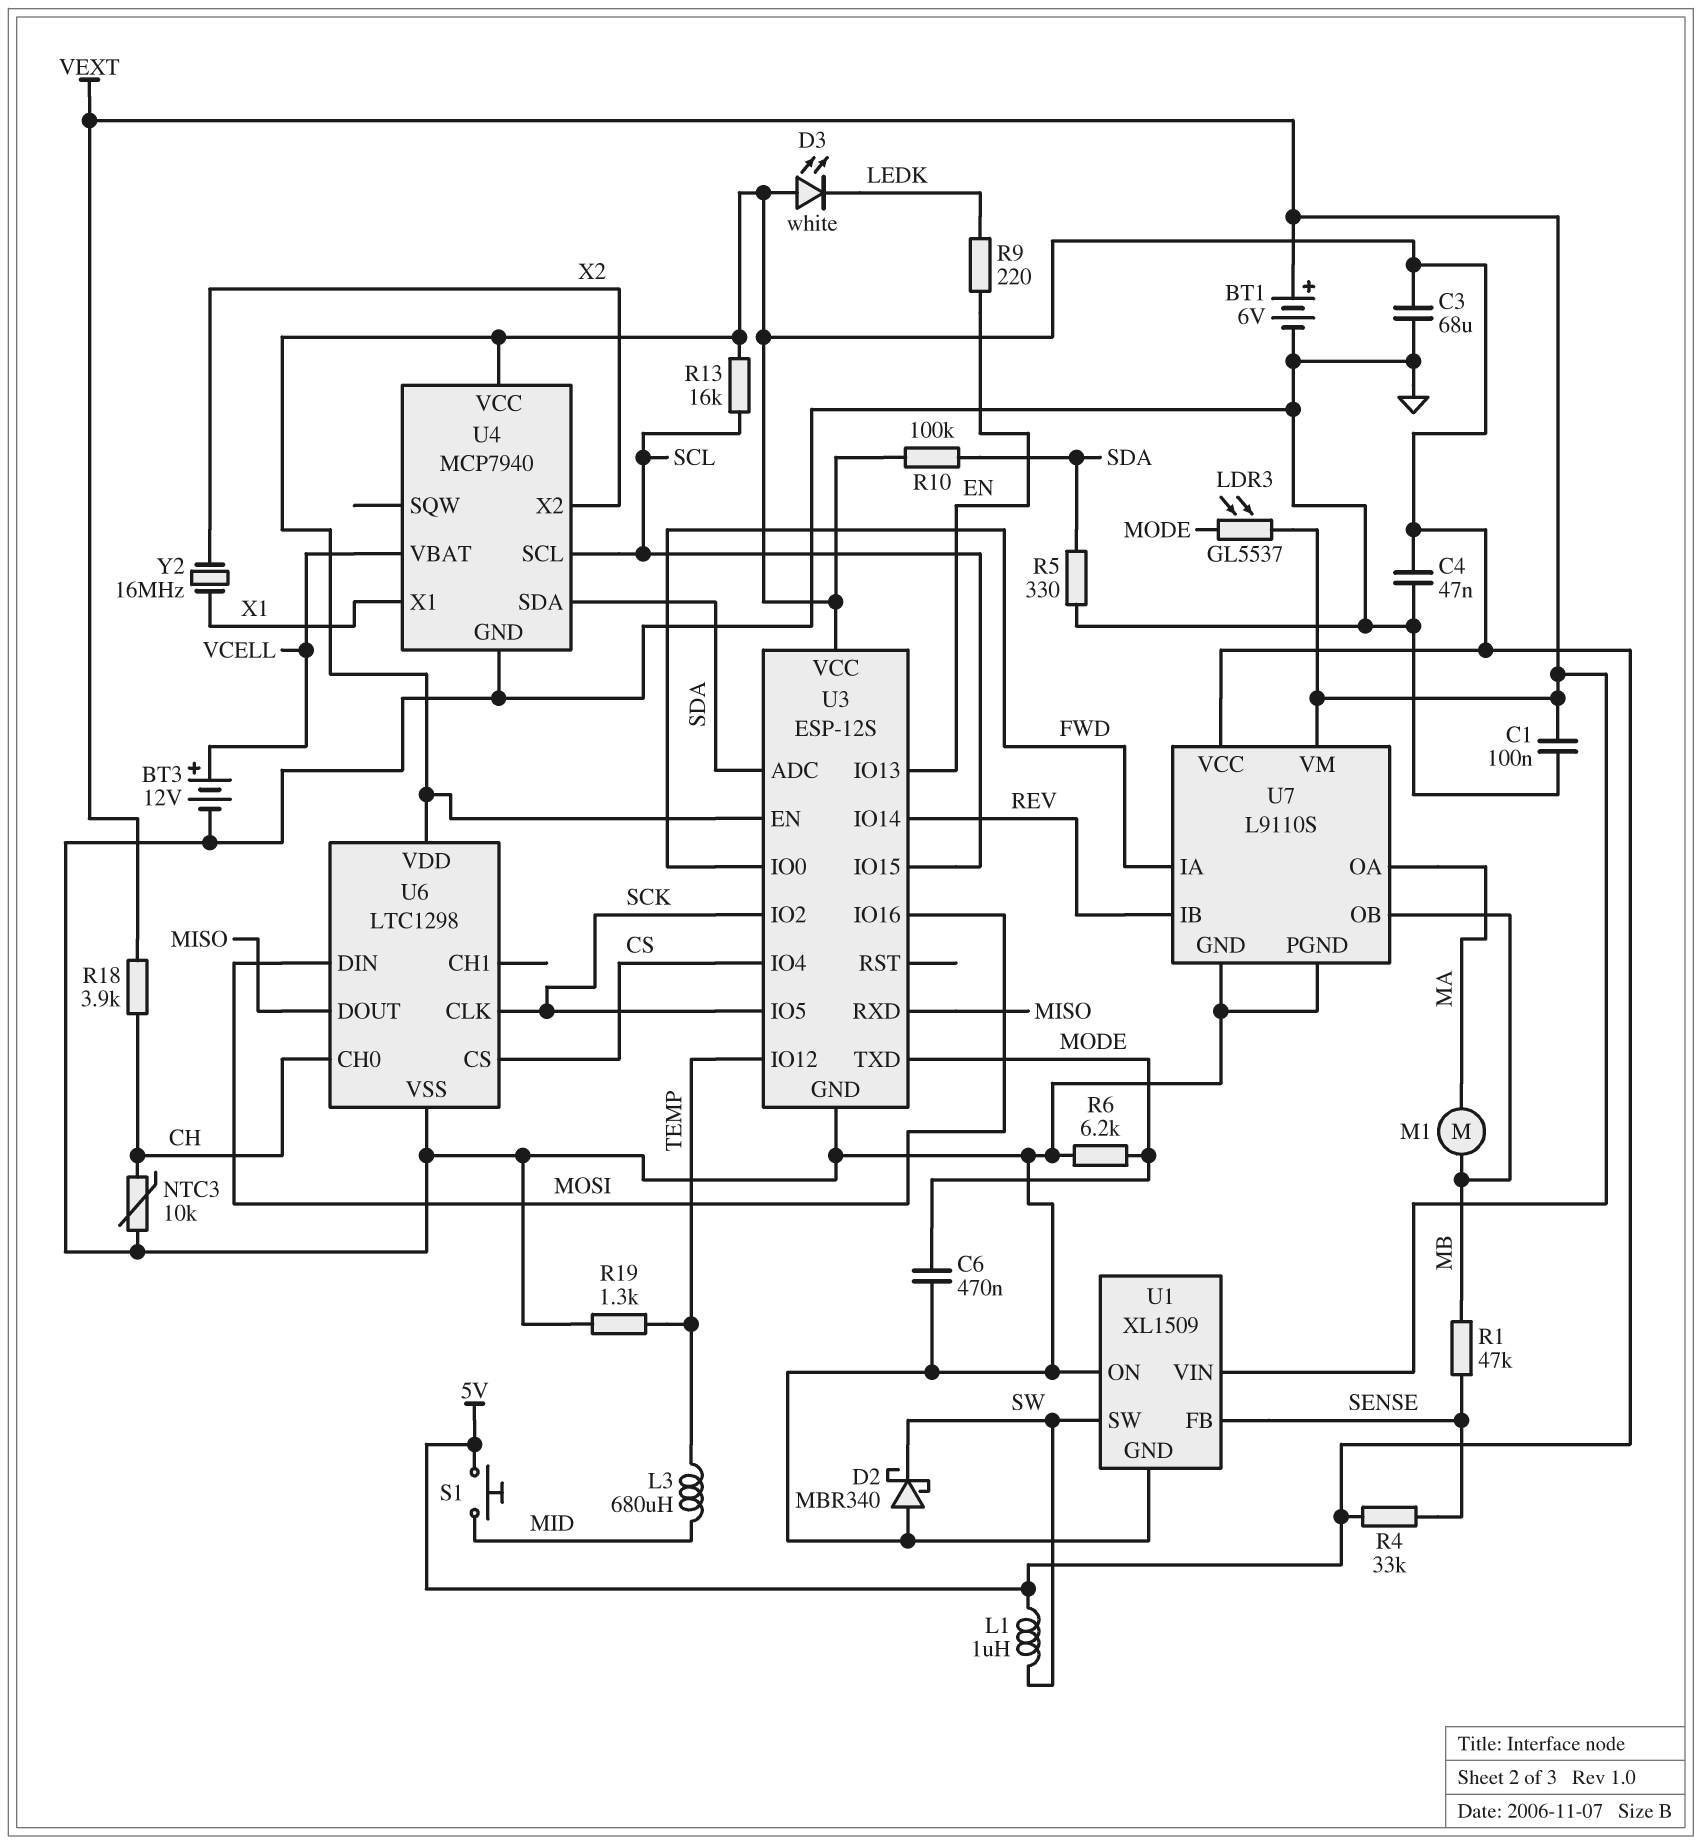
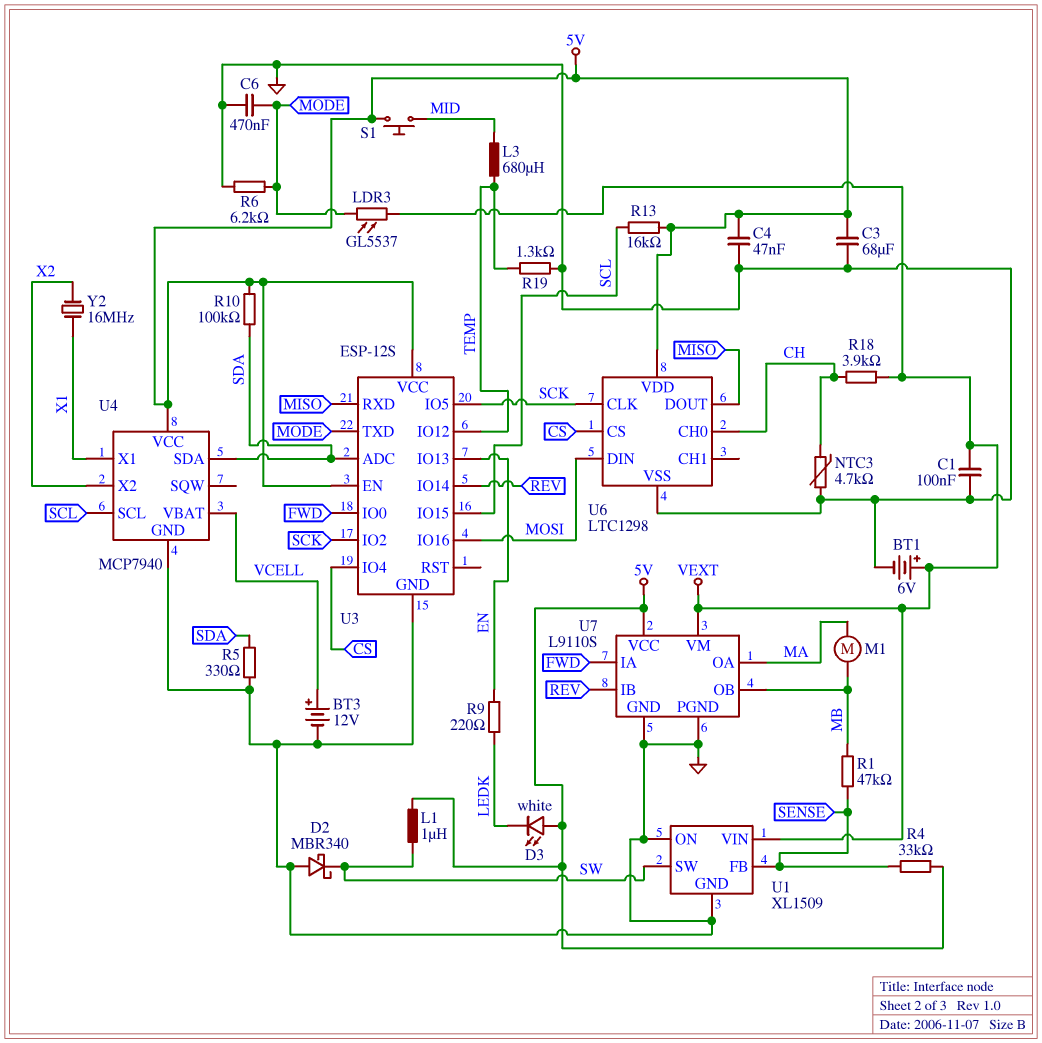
NTC3: 10k (CH, GND) -> 4.7k (CH, GND)

